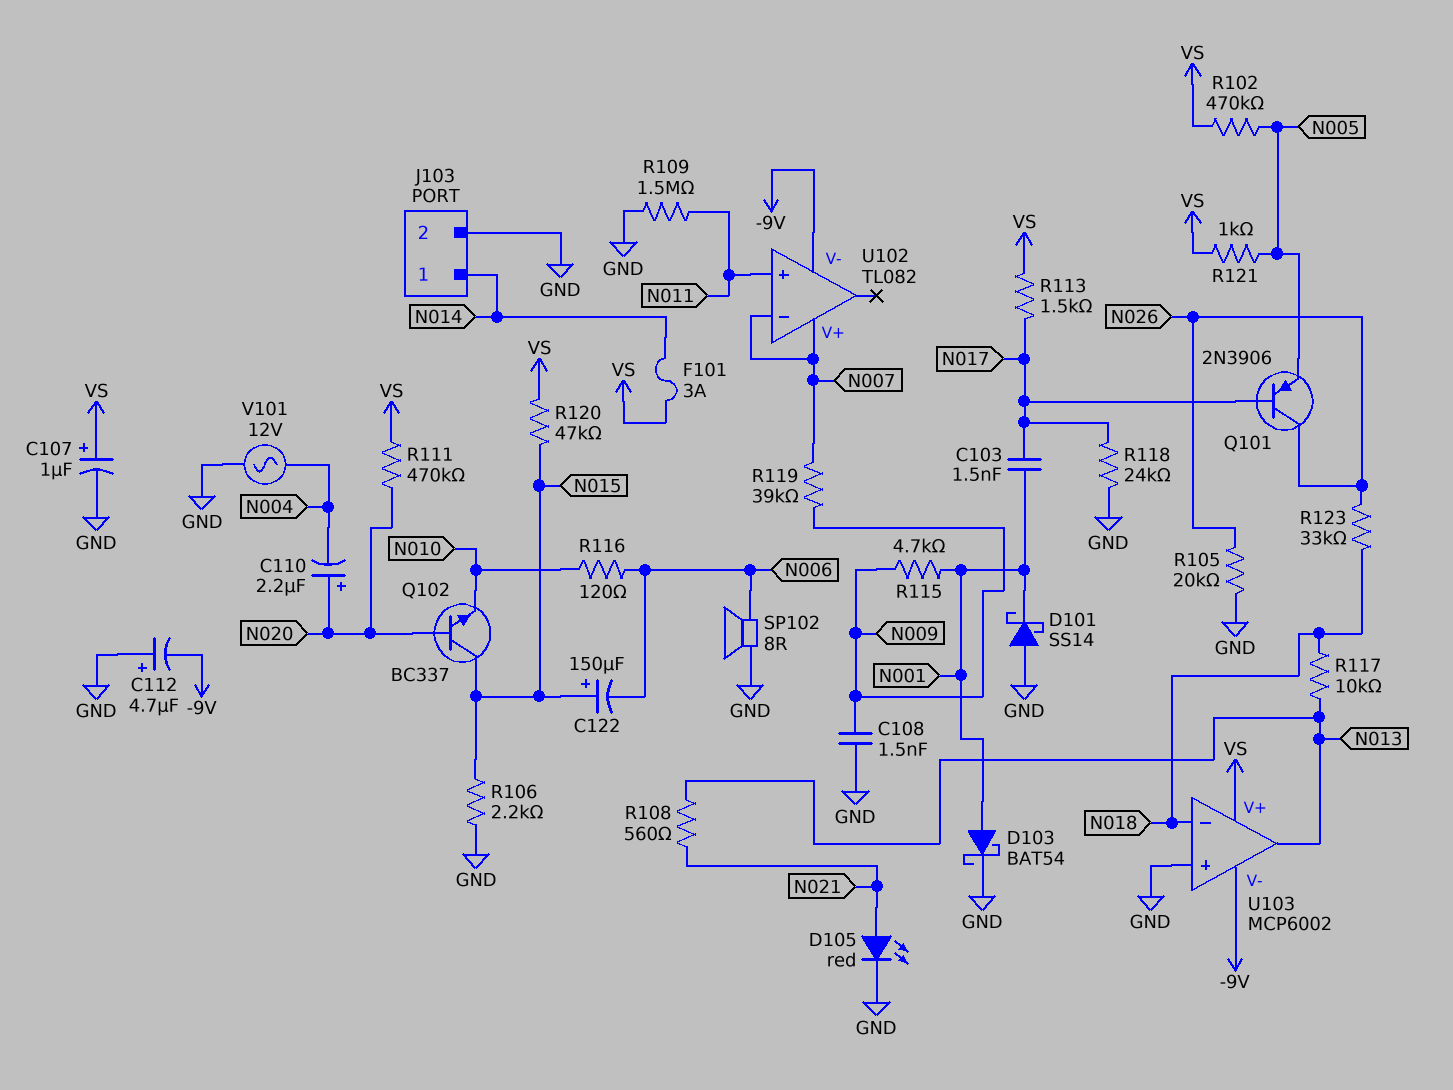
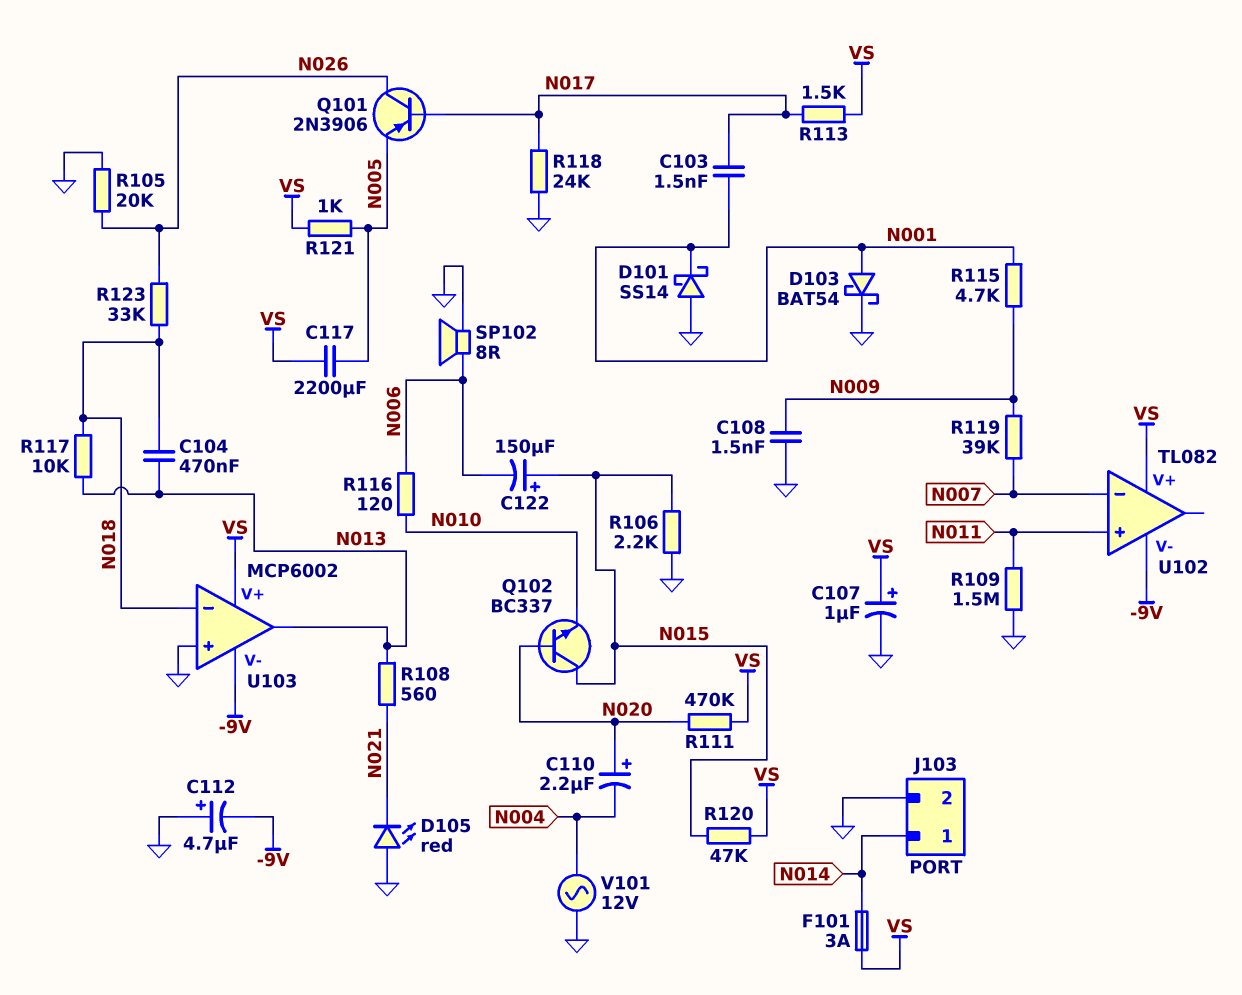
C104: none -> 470nF (N013, N018)
C117: none -> 2200uF (N005, VS)
D105: LED red (A N021, K GND) -> LED red (A GND, K N021)
R102: 470k (N005, VS) -> none
U102 pin V+: N007 -> VS

